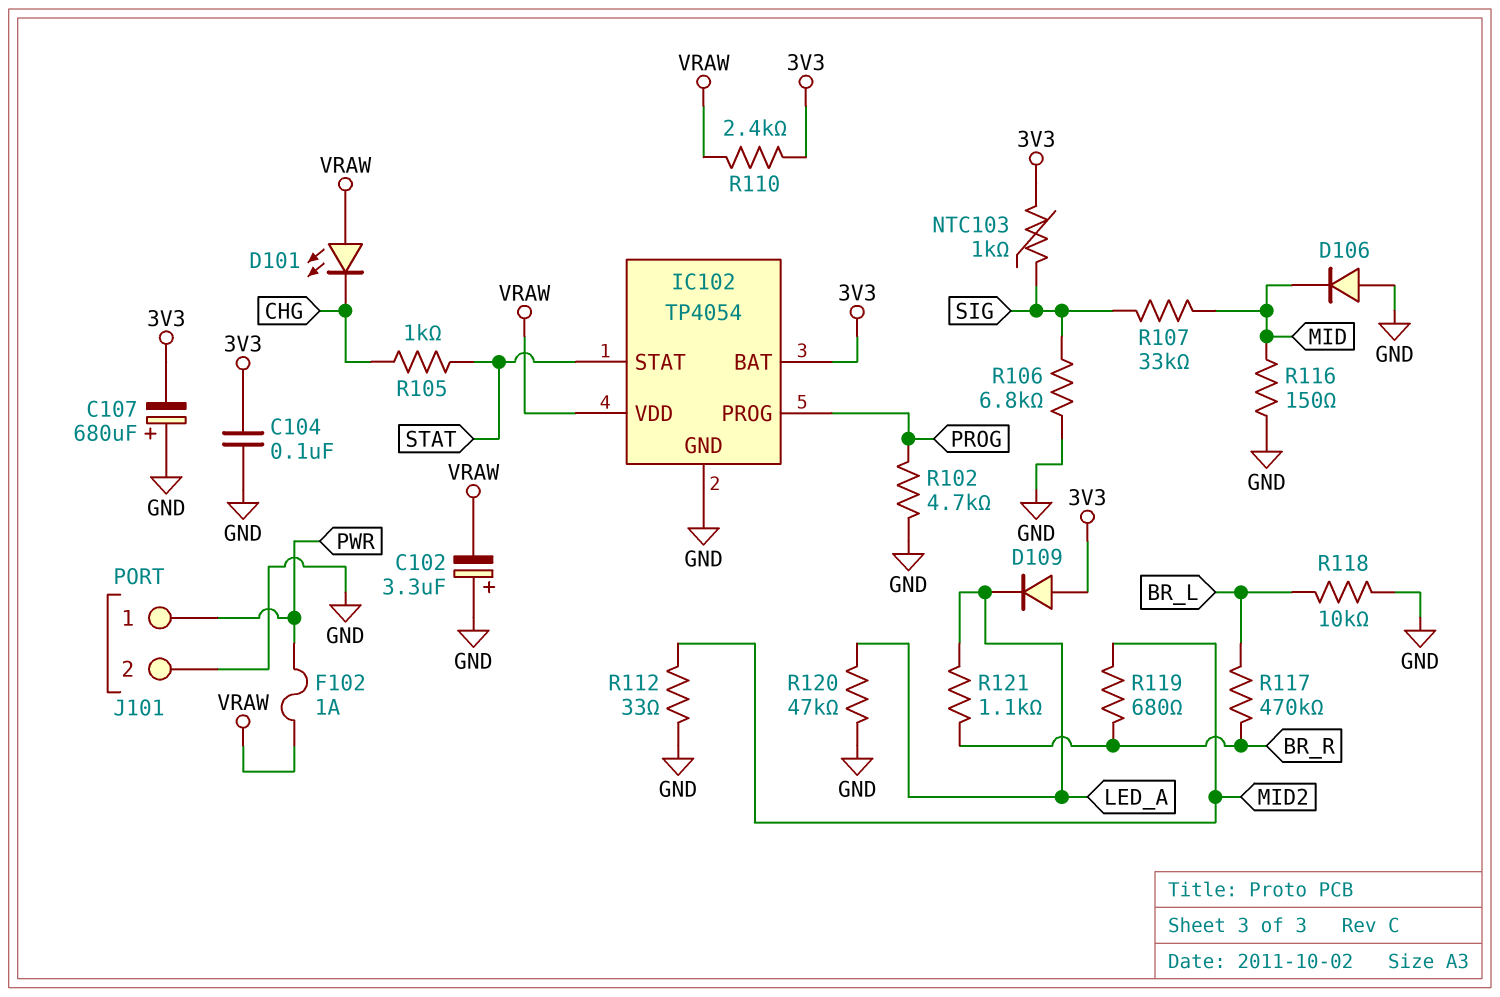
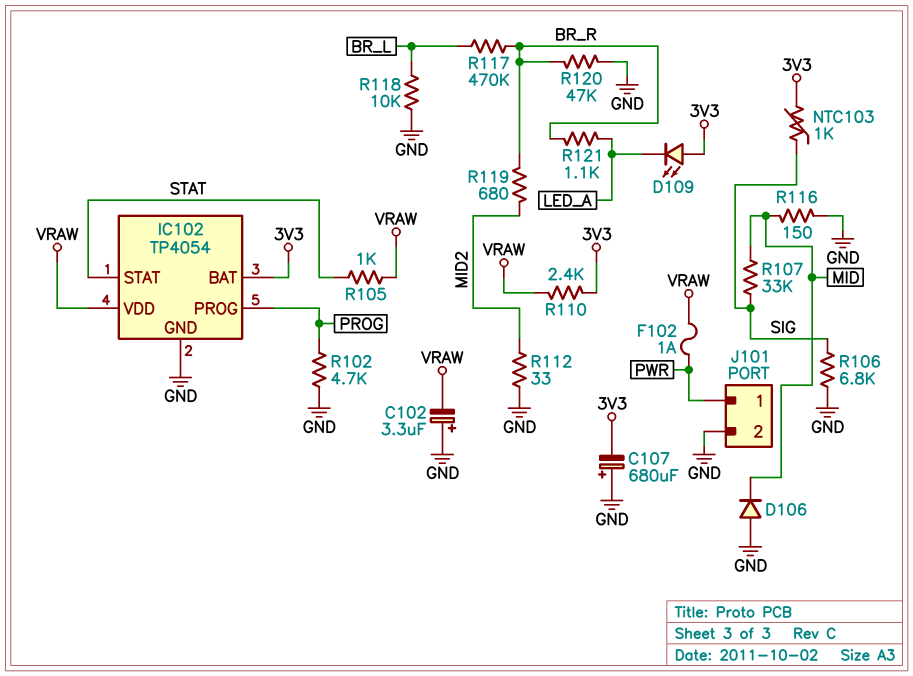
C104: 100nF (3V3, GND) -> none
D101: LED (A VRAW, K CHG) -> none
D109: diode (A 3V3, K LED_A) -> LED (A 3V3, K LED_A)
R105: 1k (CHG, STAT) -> 1k (STAT, VRAW)
R120: 47k (GND, LED_A) -> 47k (BR_R, GND)

